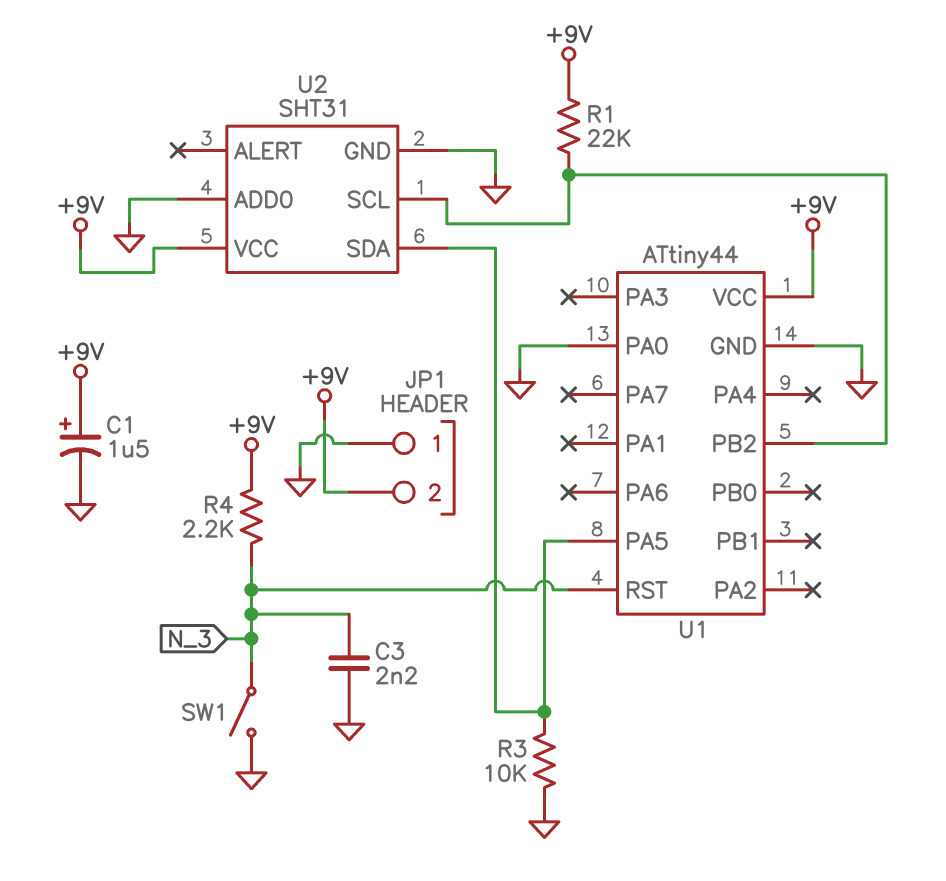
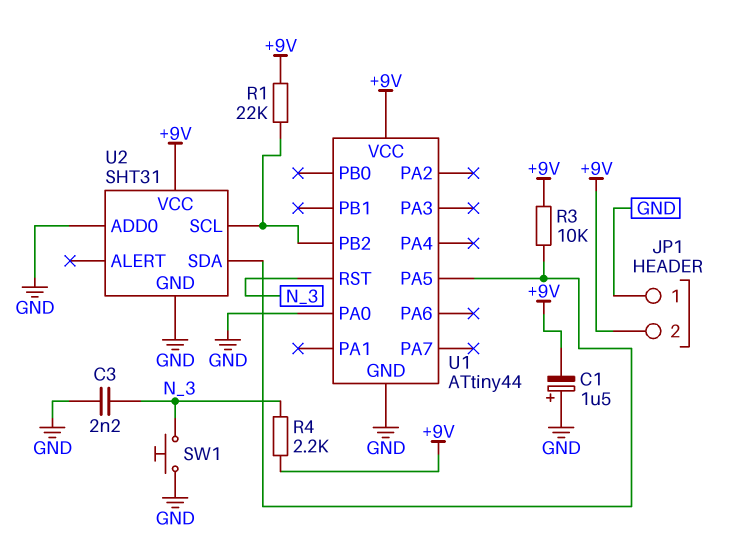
C1: 1.5uF (plus +9V, minus GND) -> 1.5uF (plus GND, minus +9V)
R3: 10k (GND, U1/PA5) -> 10k (+9V, U1/PA5)
SW1: switch (GND, N_3) -> button (GND, N_3)

